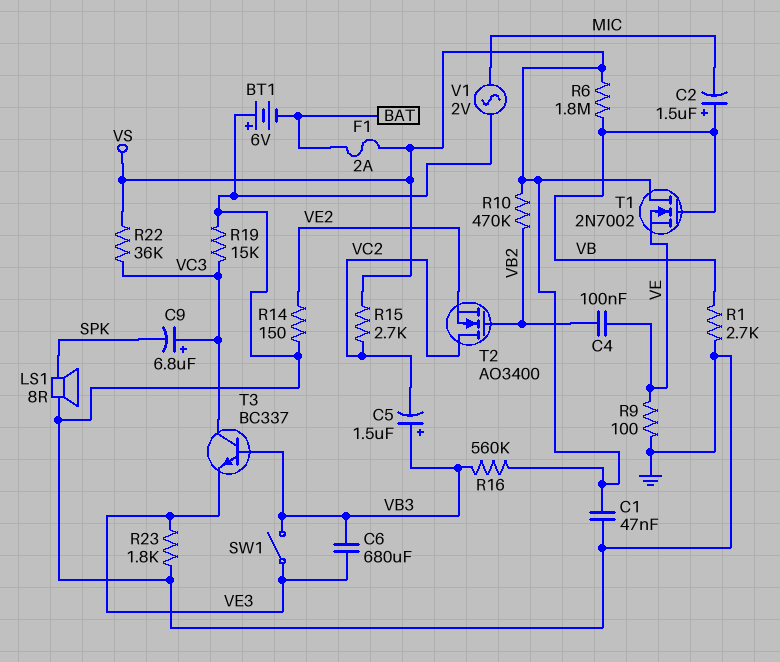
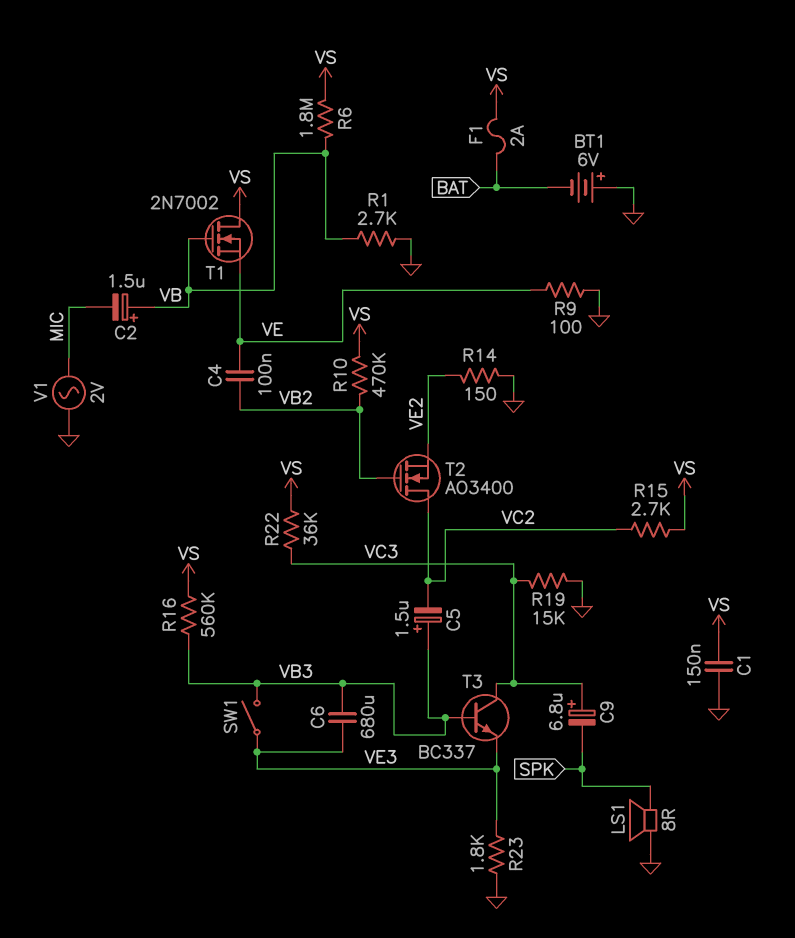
C1: 47nF (GND, VS) -> 150nF (GND, VS)

